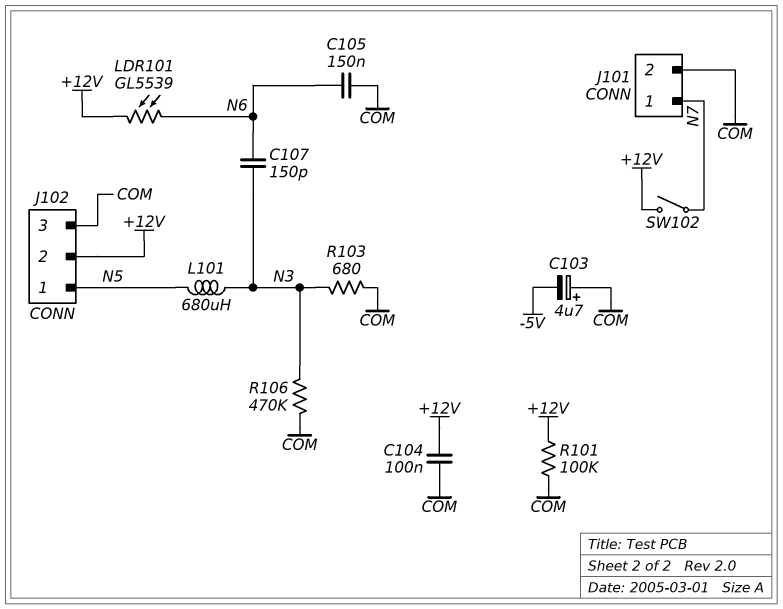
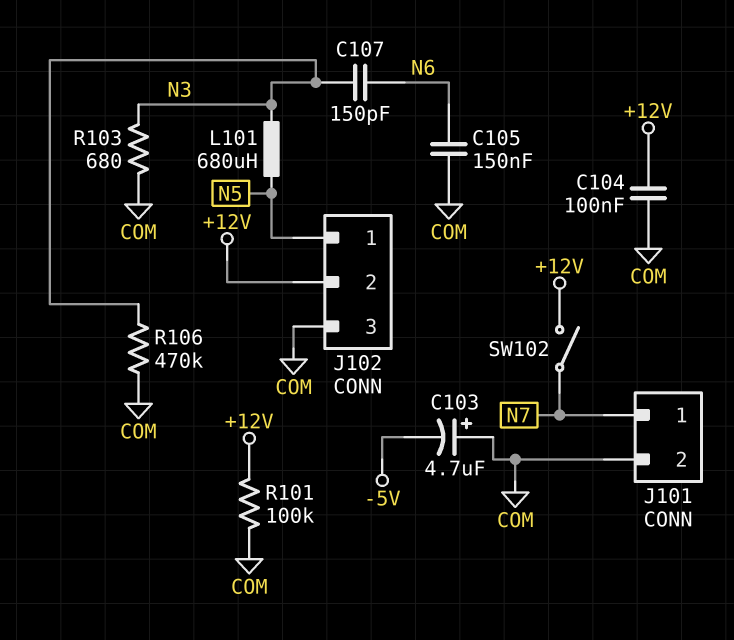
LDR101: GL5539 (+12V, N6) -> none

